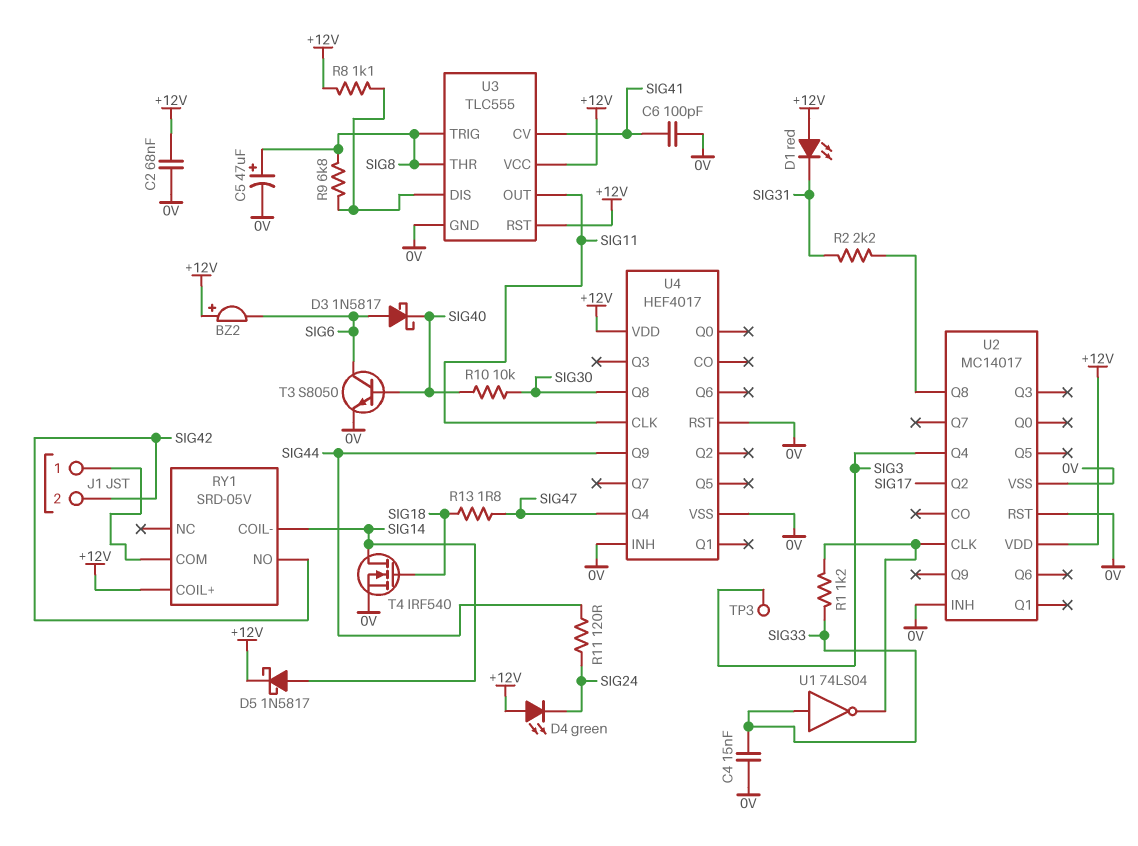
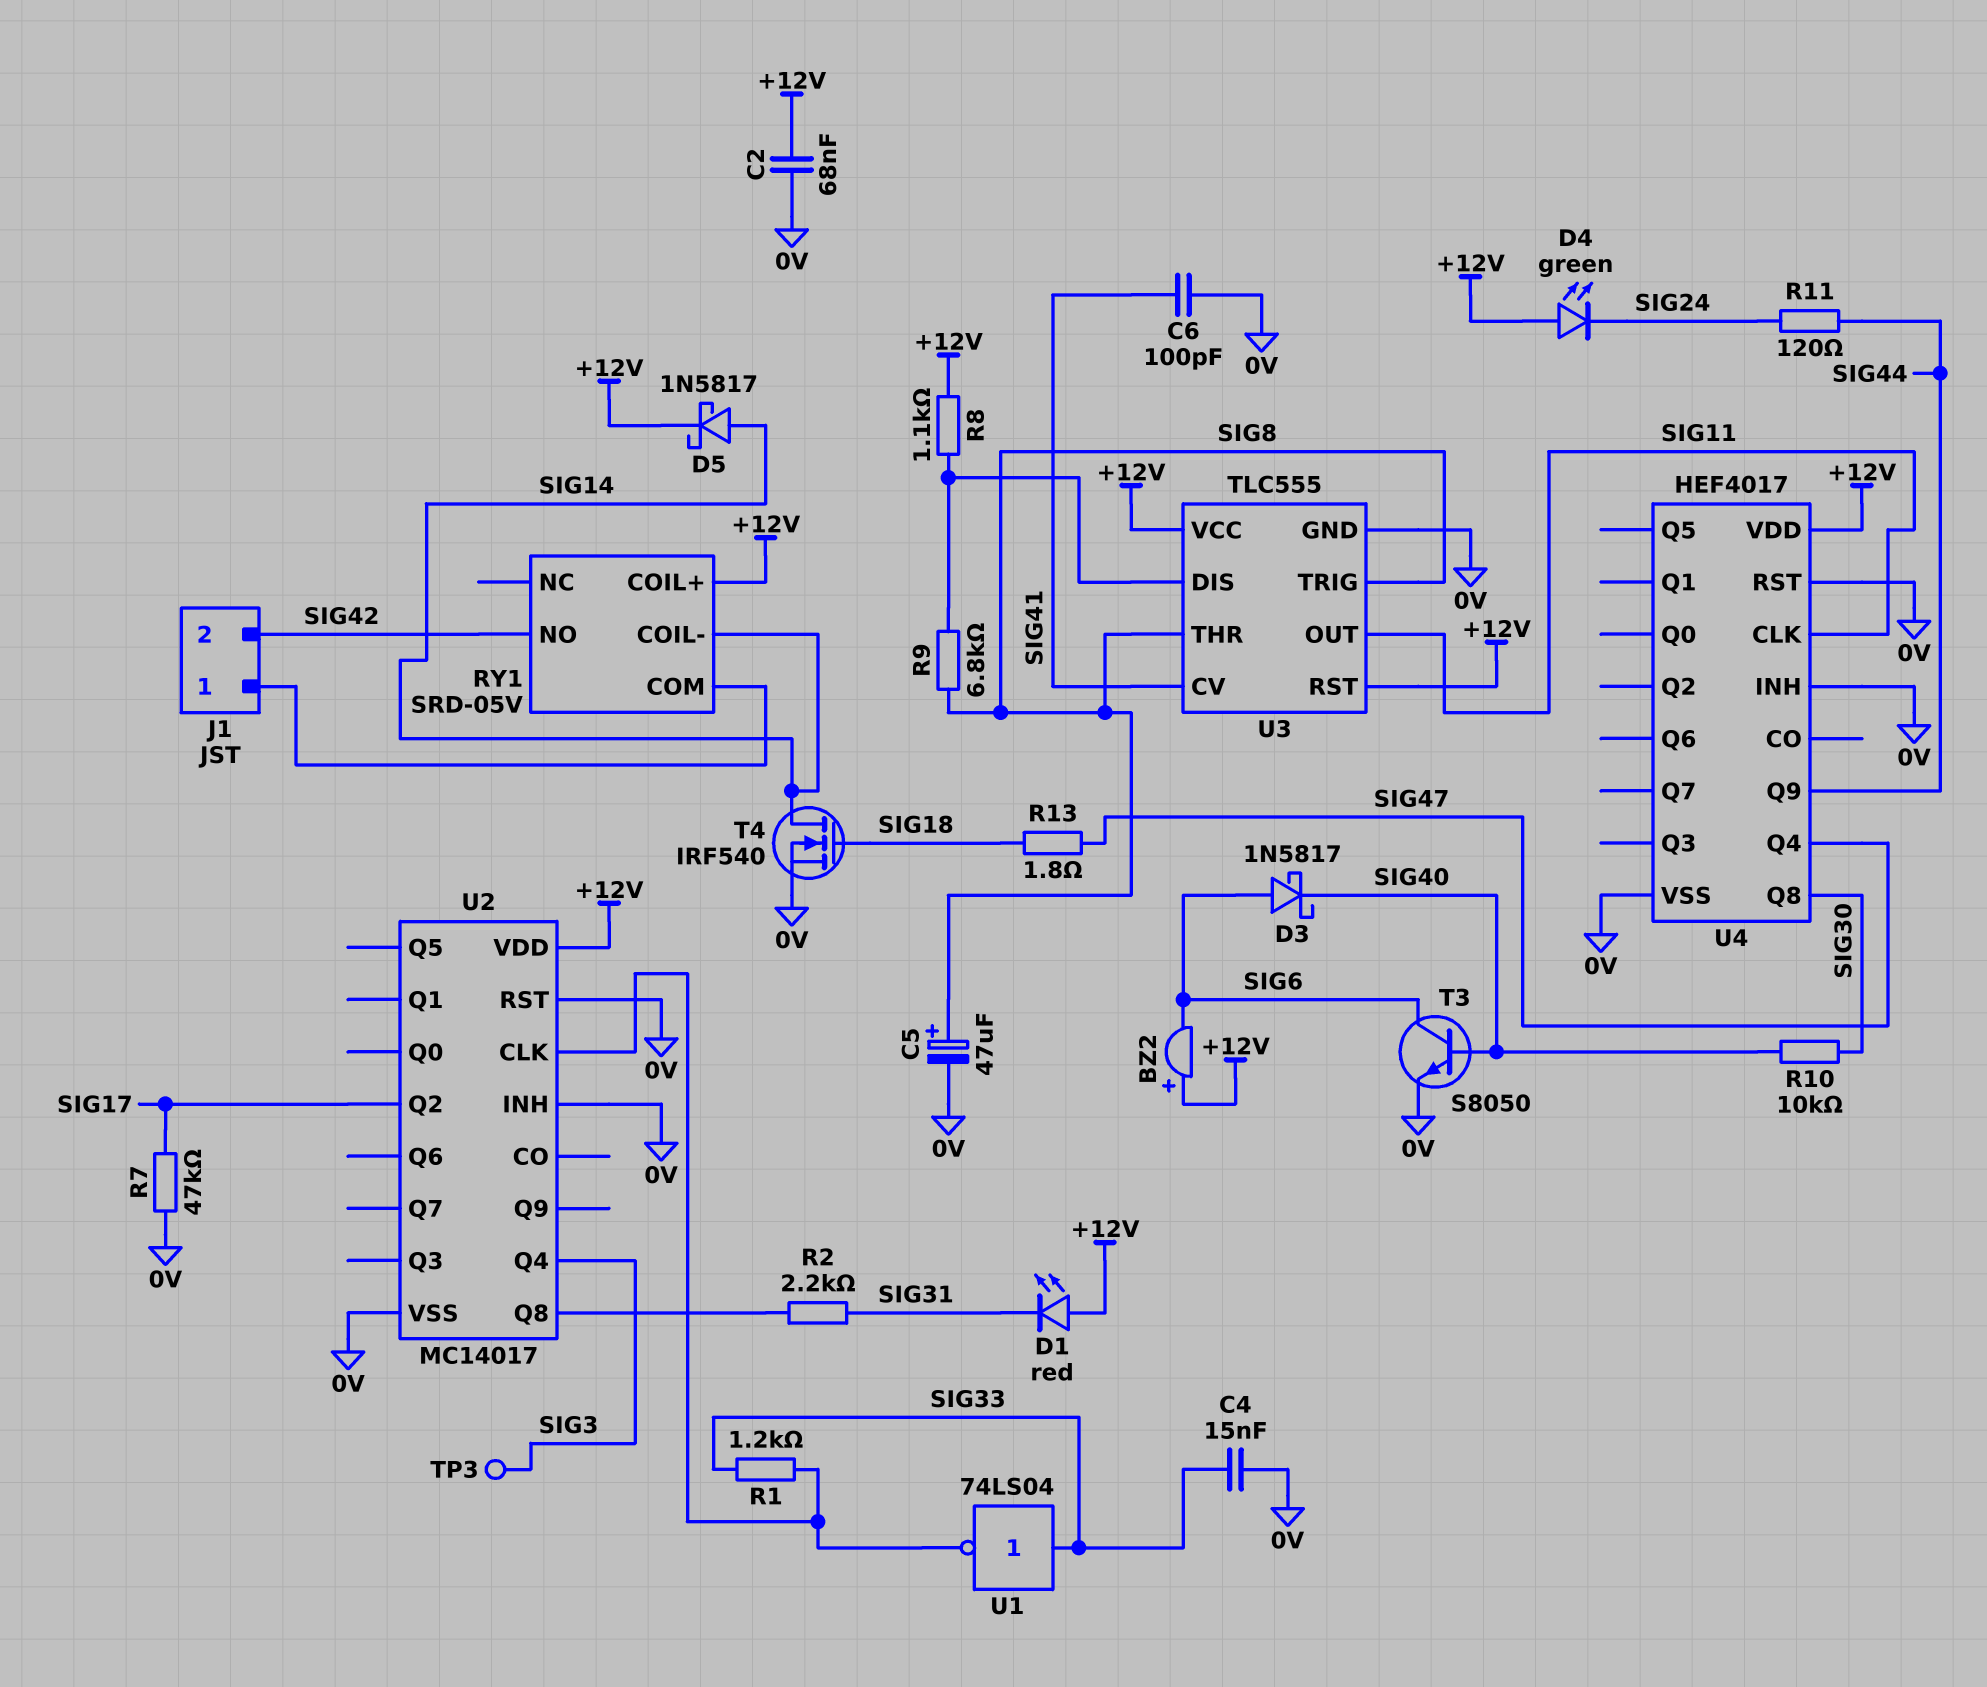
R7: none -> 47k (0V, SIG17)

